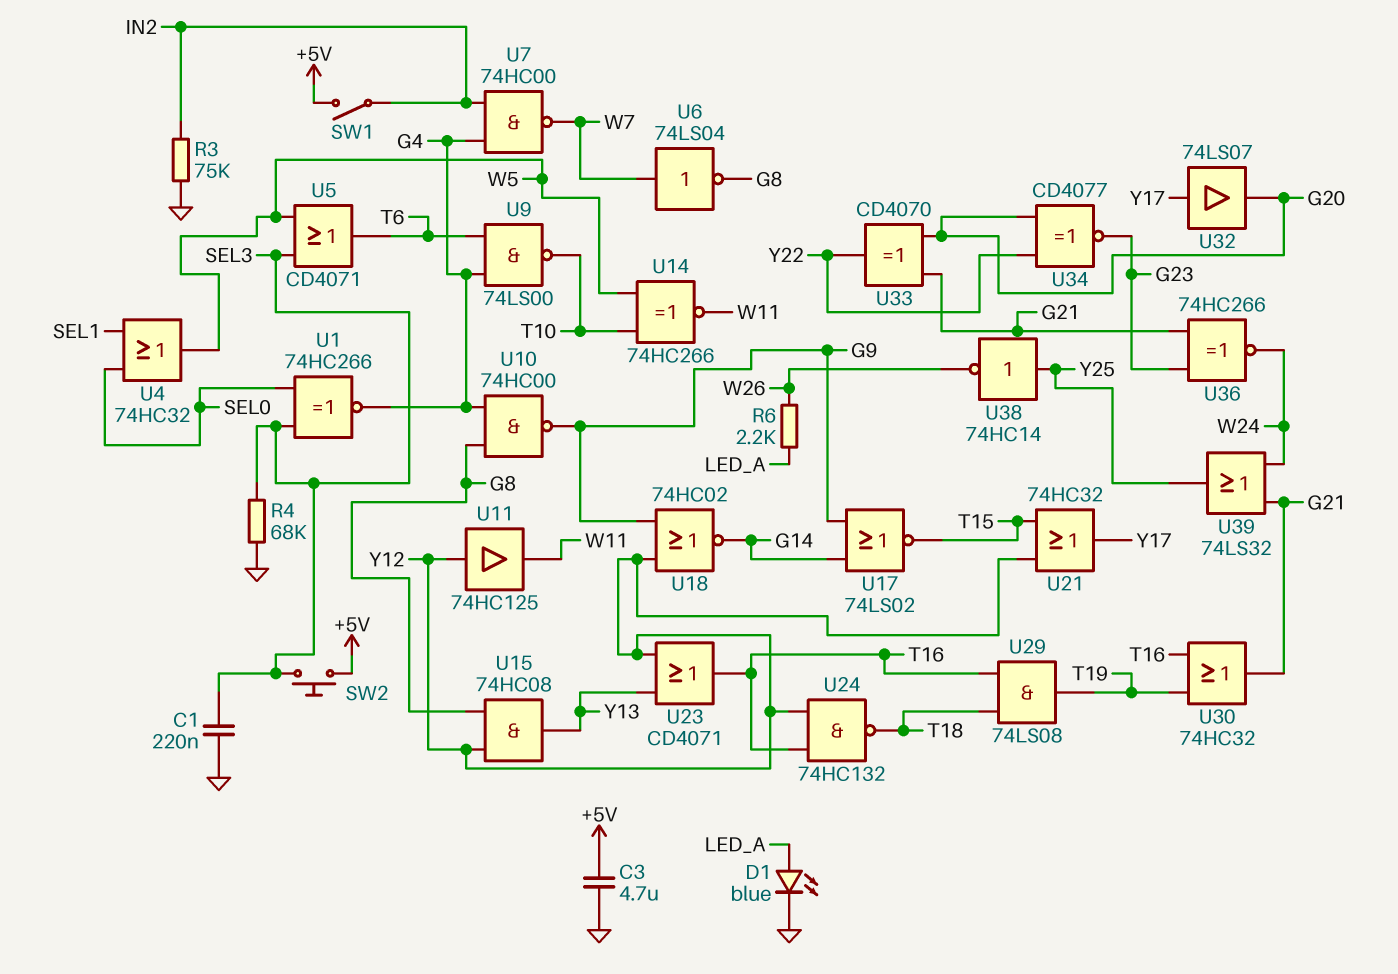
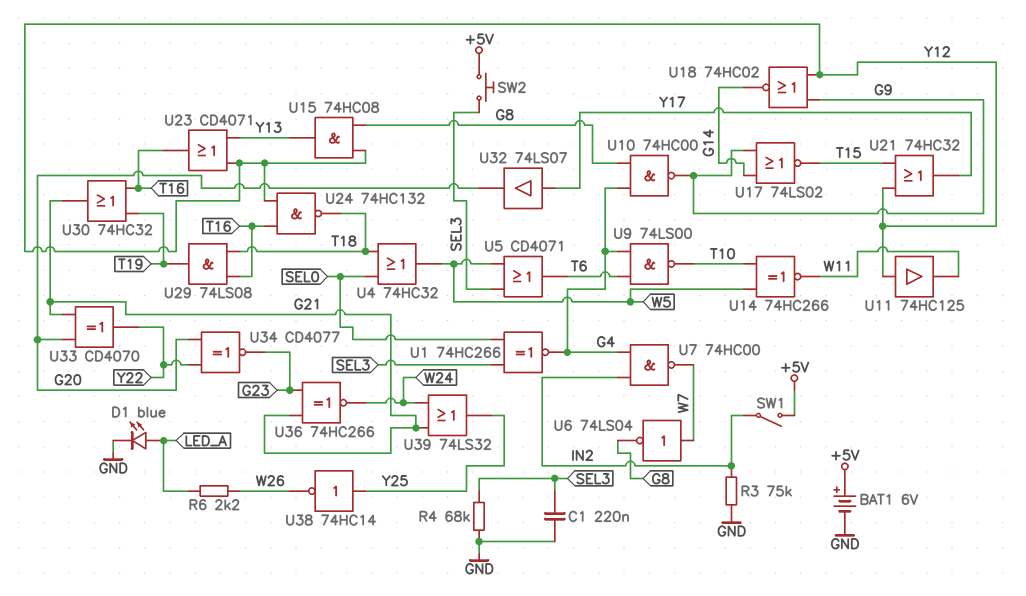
BAT1: none -> 6V (plus +5V, minus GND)
C3: 4.7uF (+5V, GND) -> none
U4: OR 74HC32 (in SEL0, in SEL1, out W5) -> OR 74HC32 (in SEL0, in T18, out W5)

